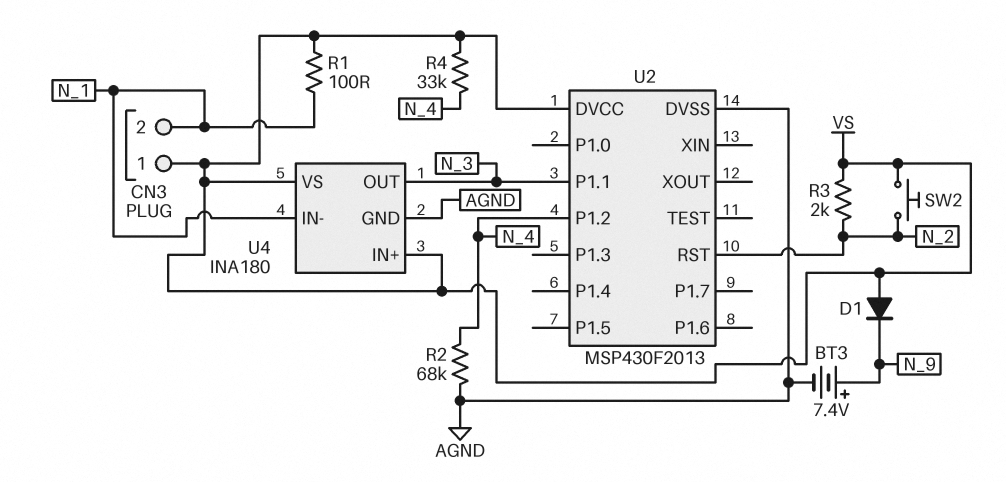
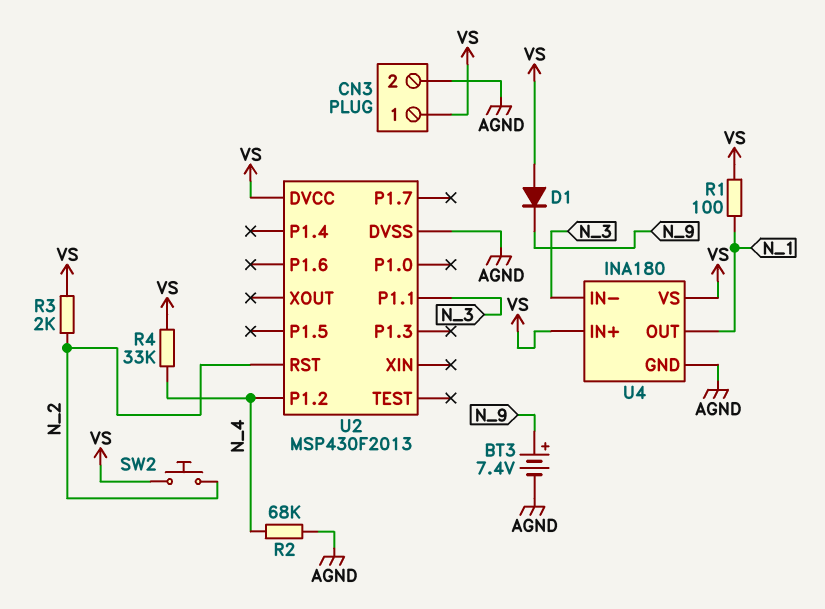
CN3 pin 2: N_1 -> AGND
U4 pin IN-: N_1 -> N_3
U4 pin OUT: N_3 -> N_1

